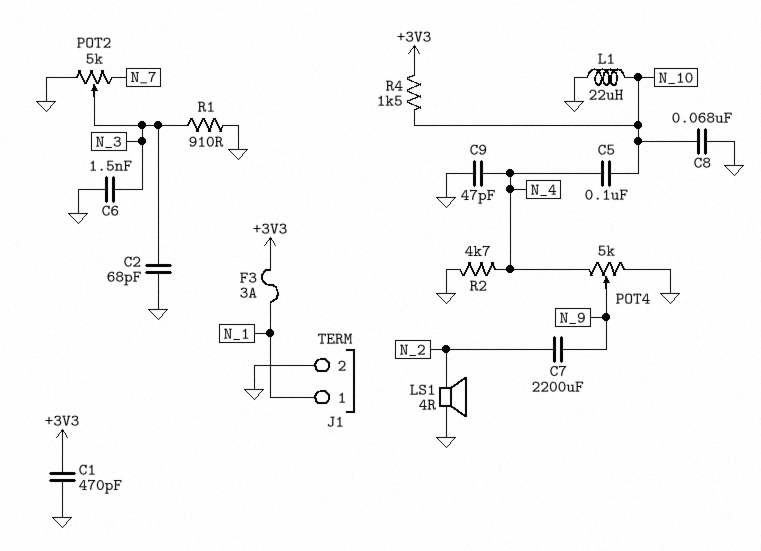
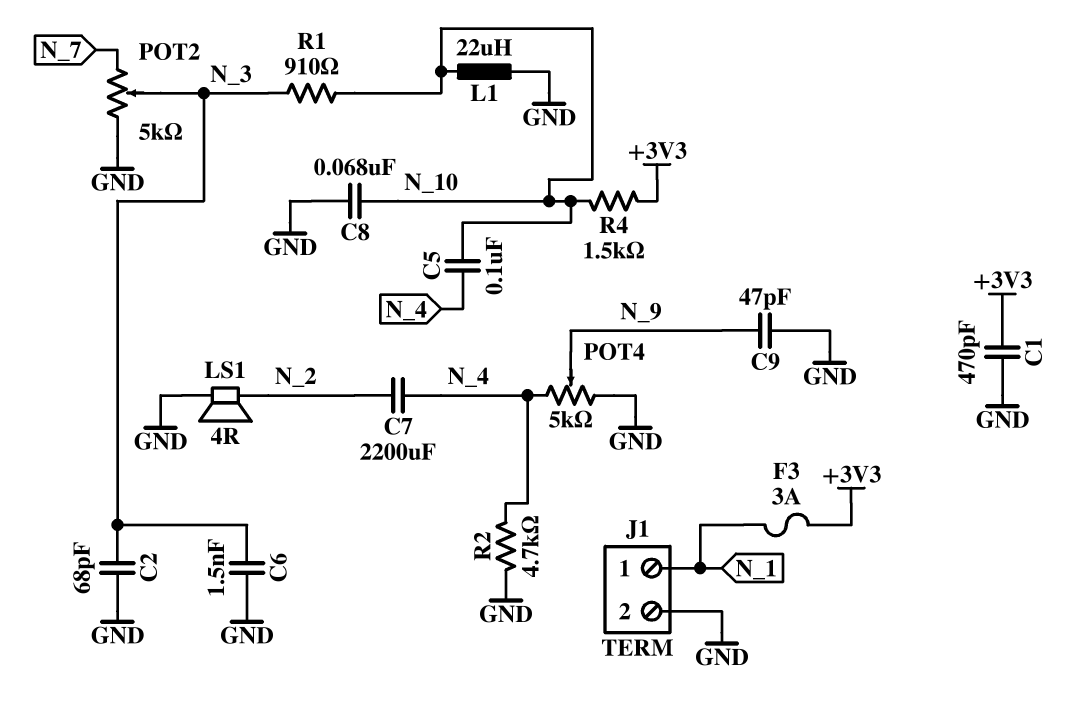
C7: 2200uF (N_2, N_9) -> 2200uF (N_2, N_4)
C9: 47pF (GND, N_4) -> 47pF (GND, N_9)
R1: 910 (GND, N_3) -> 910 (N_3, N_10)

